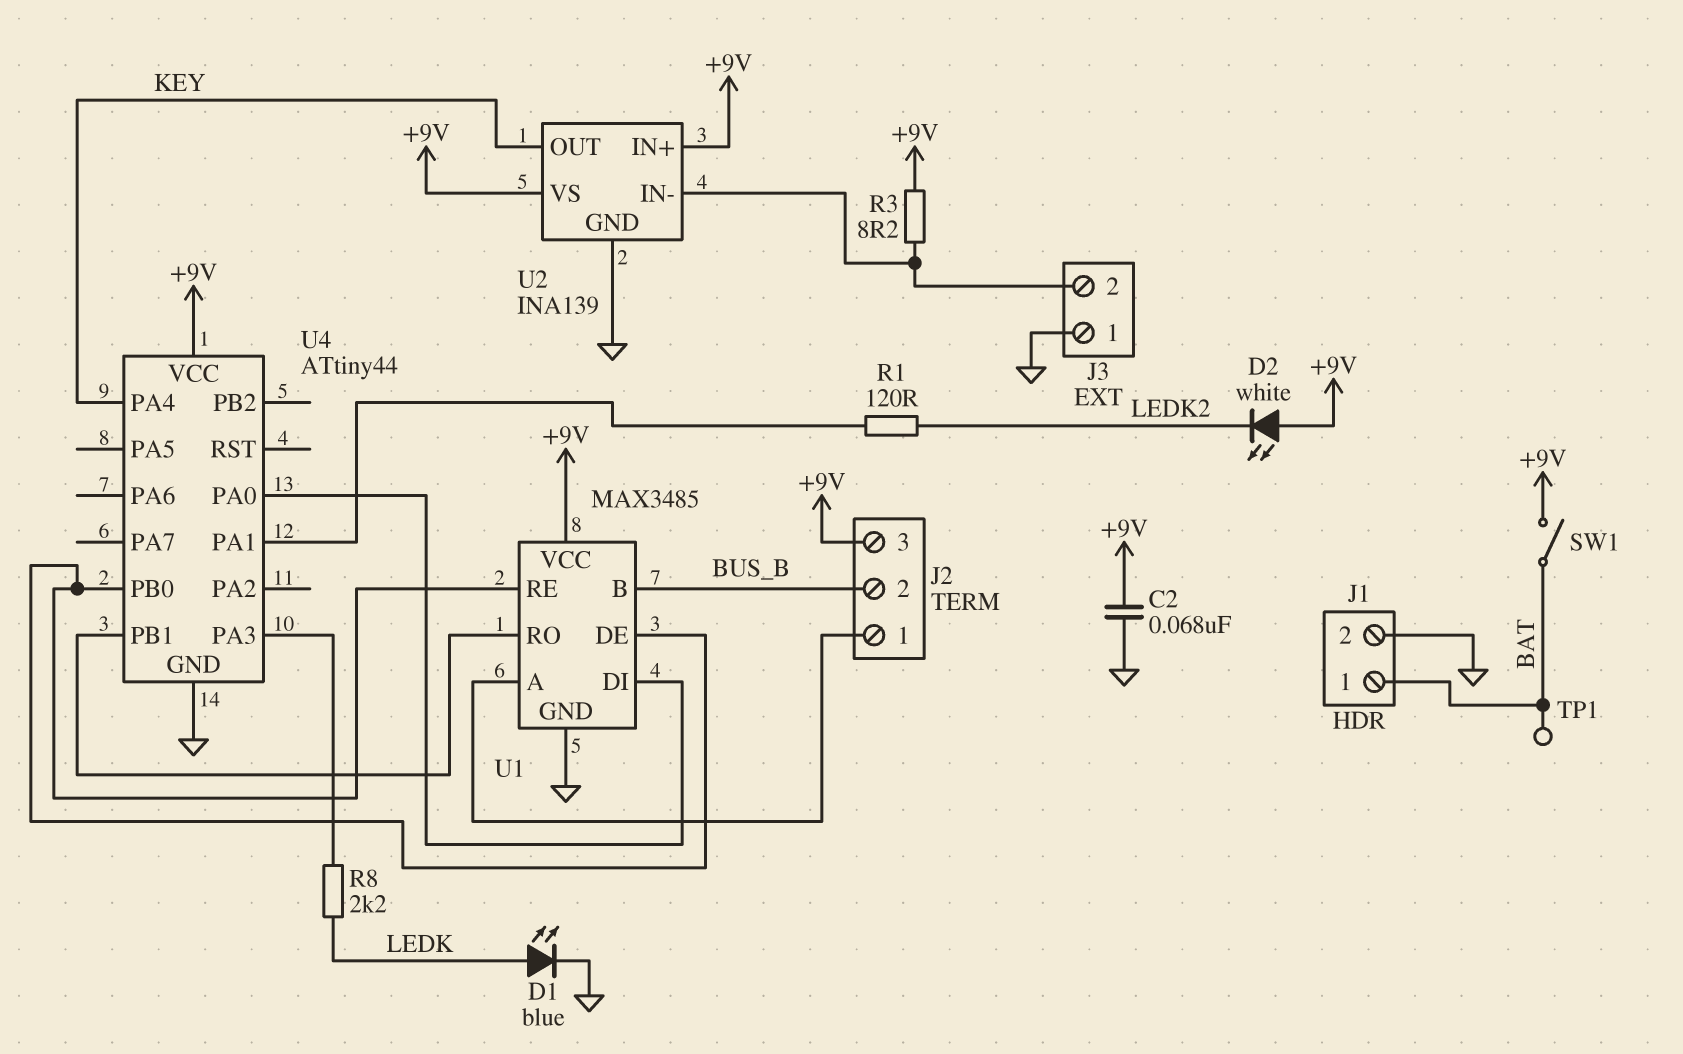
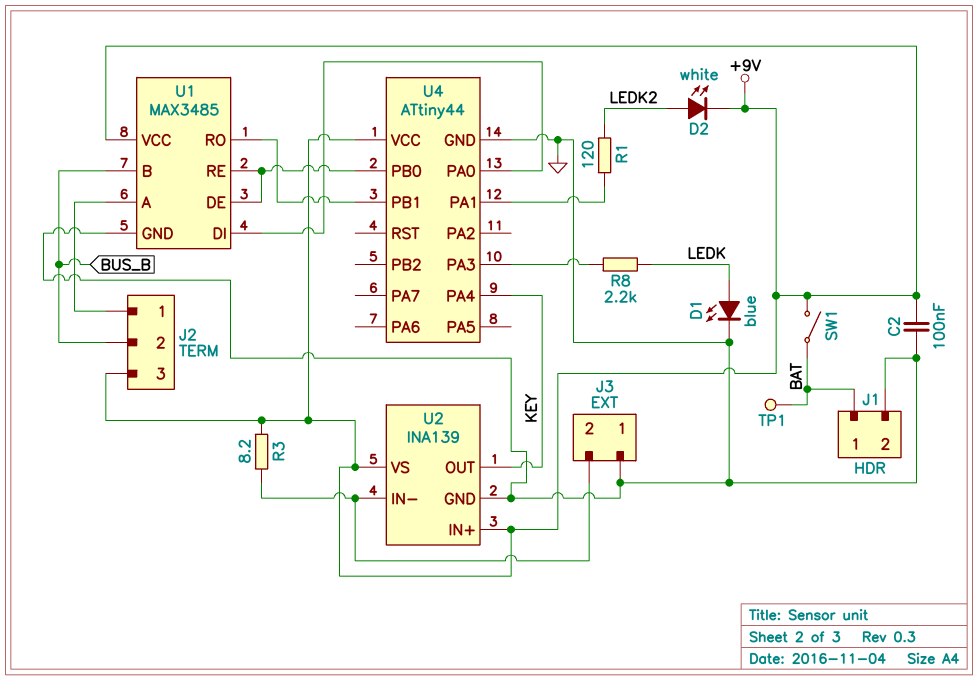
C2: 68nF (+9V, GND) -> 100nF (+9V, GND)
D2: LED white (A +9V, K LEDK2) -> LED white (A LEDK2, K +9V)

